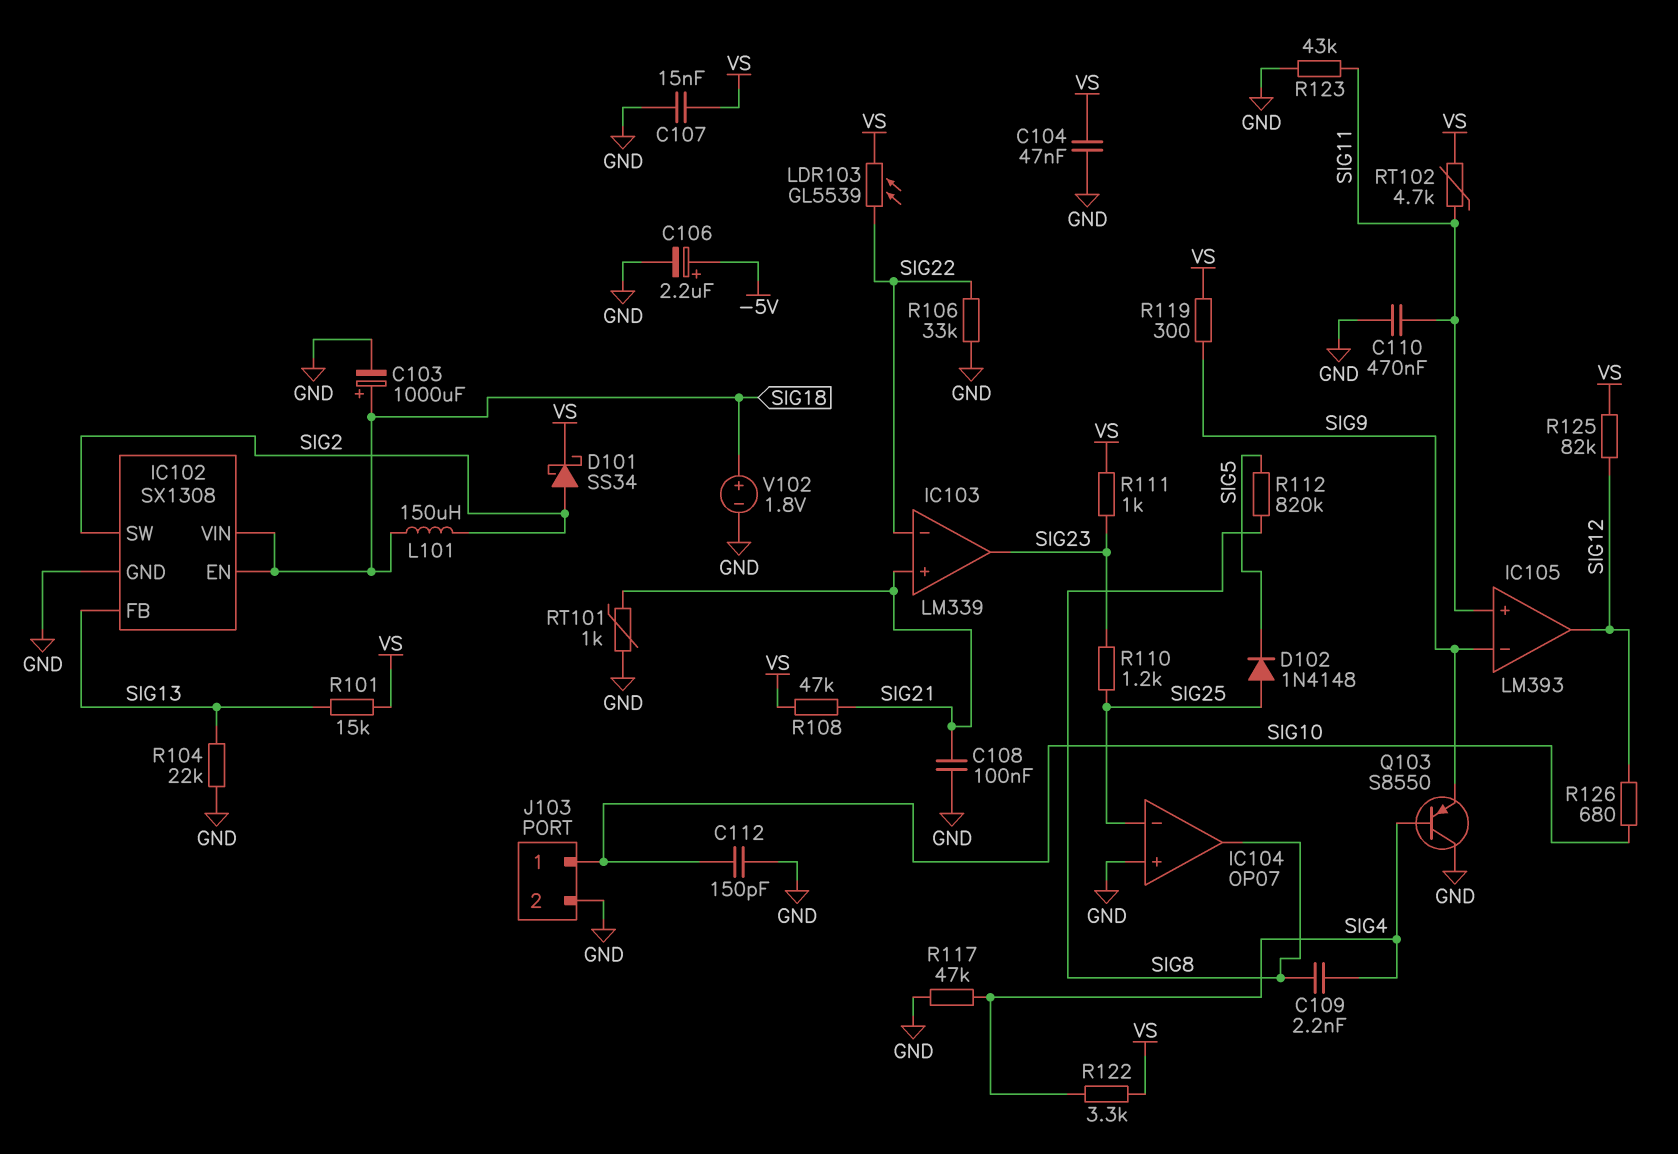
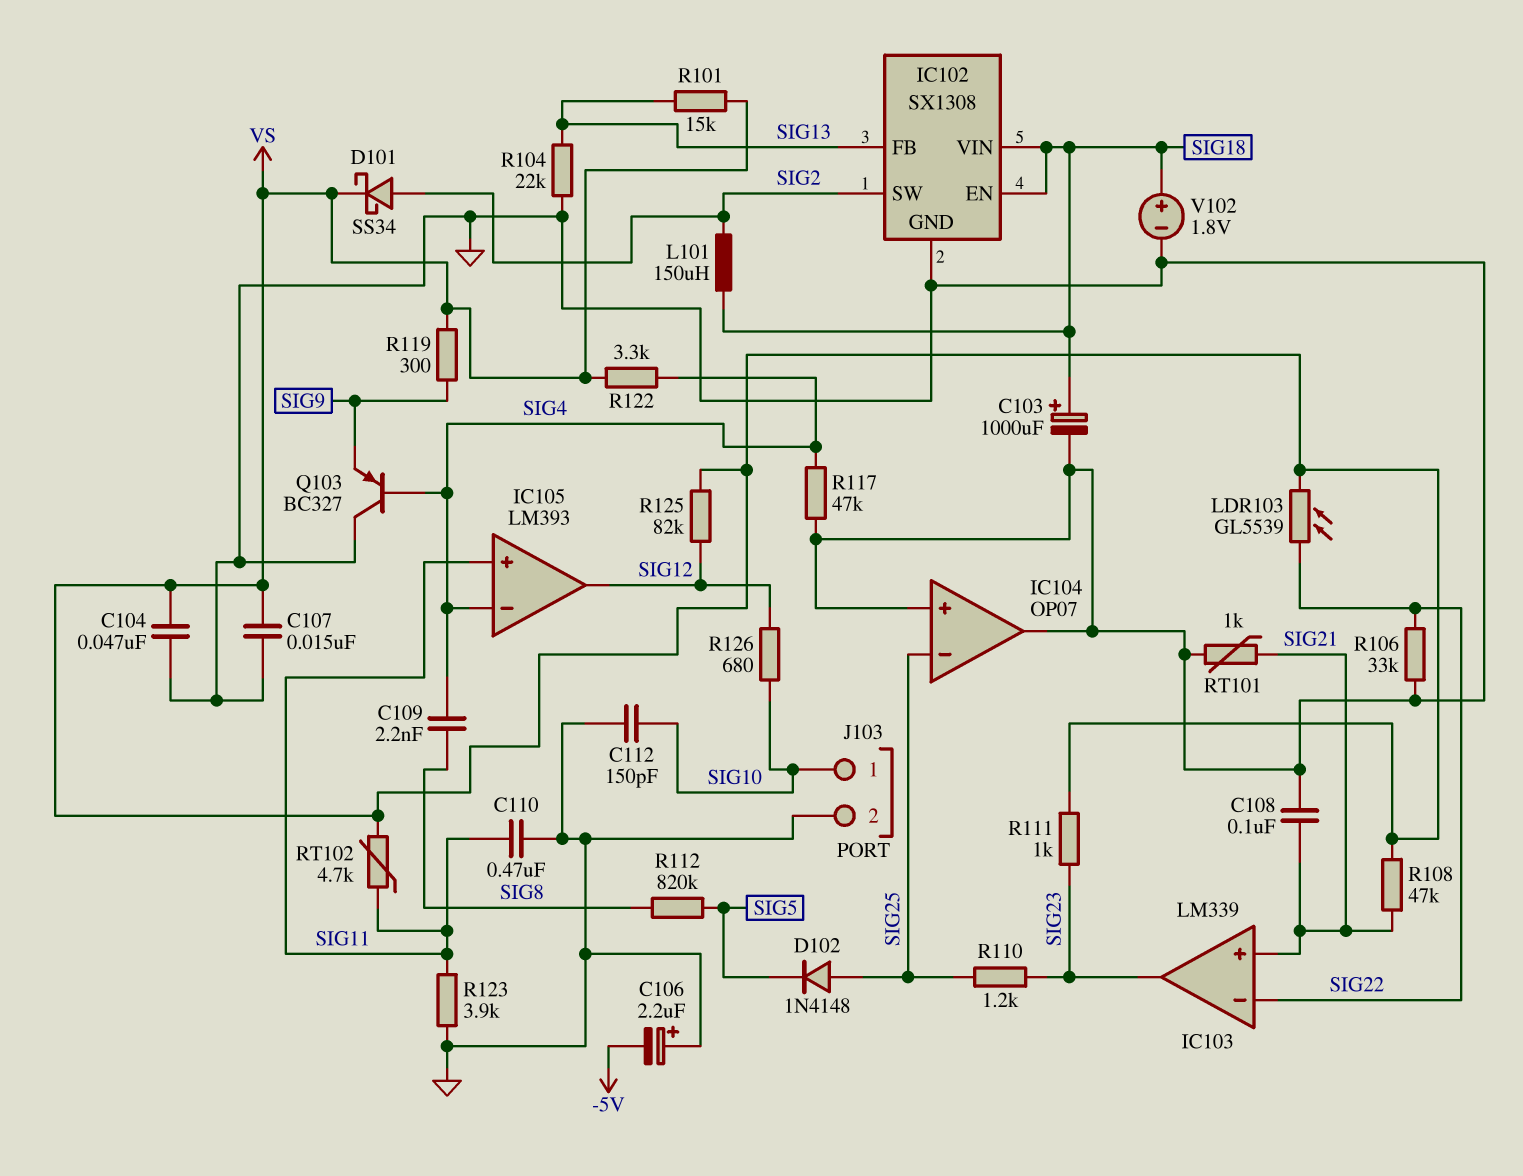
C106: 2.2uF (plus -5V, minus GND) -> 2.2uF (plus GND, minus -5V)
IC104 pin out: SIG8 -> GND
IC105 pin in-: SIG9 -> SIG4
Q103: PNP S8550 (B SIG4, C GND, E SIG9) -> PNP BC327 (B SIG4, C GND, E SIG9)
R123: 43k (GND, SIG11) -> 3.9k (GND, SIG11)

